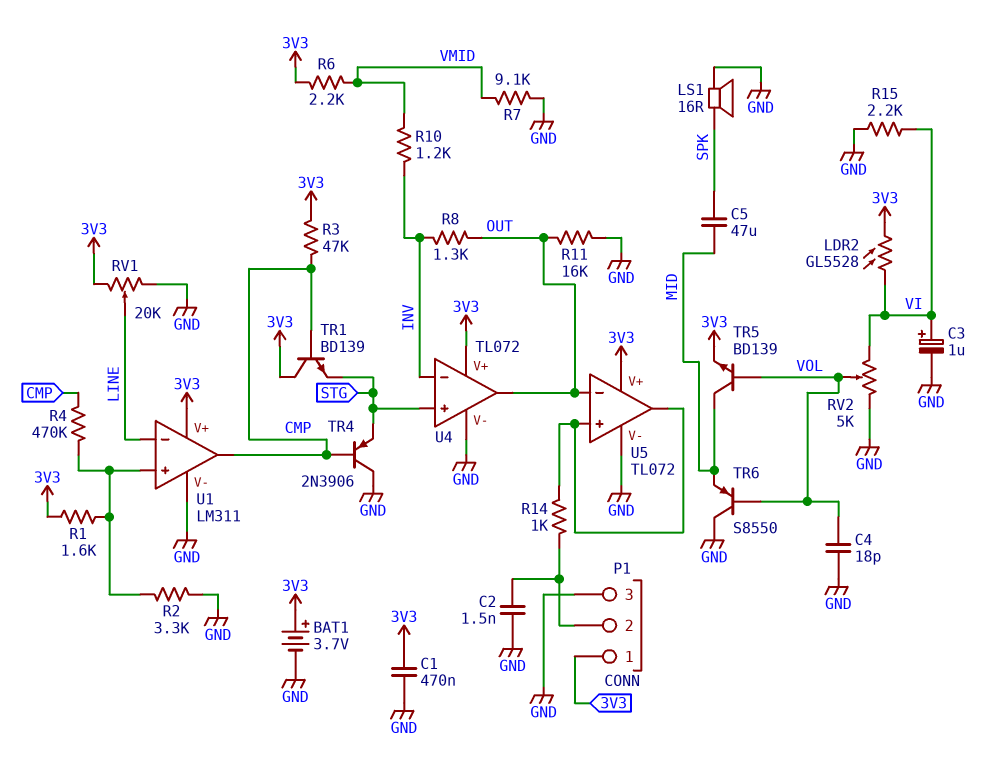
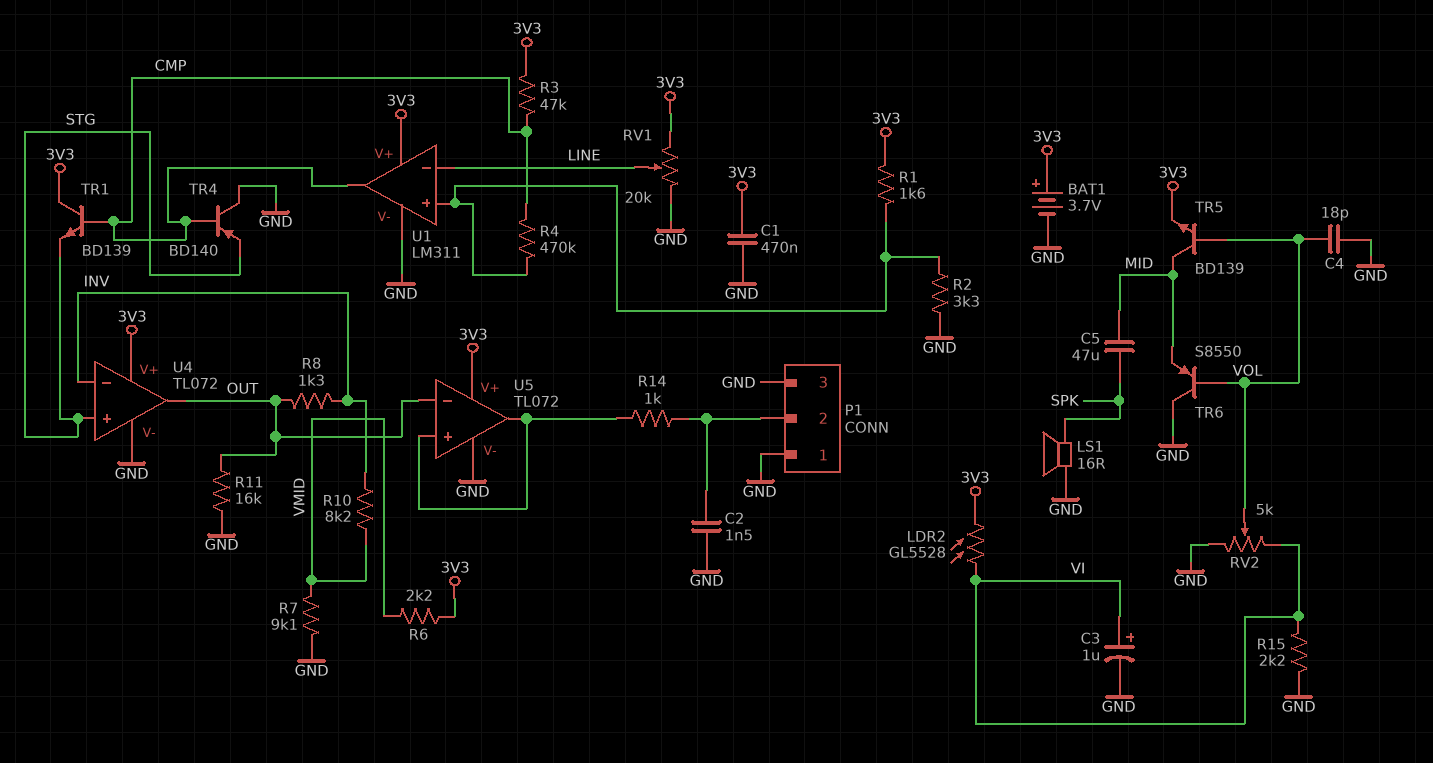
P1 pin 1: 3V3 -> GND
R10: 1.2k (INV, VMID) -> 8.2k (INV, VMID)
TR4: PNP 2N3906 (B CMP, C GND, E STG) -> PNP BD140 (B CMP, C GND, E STG)

